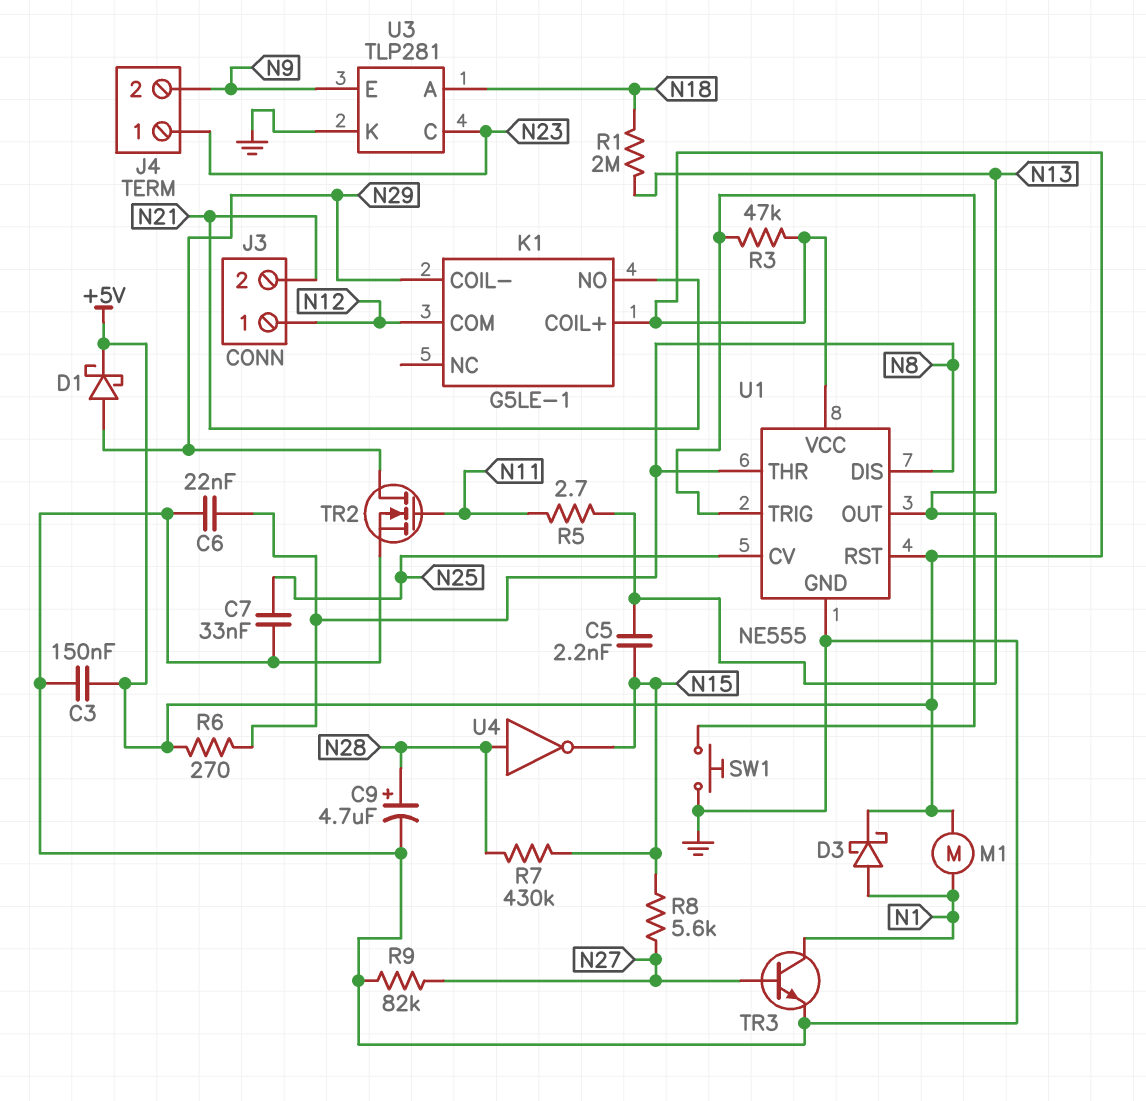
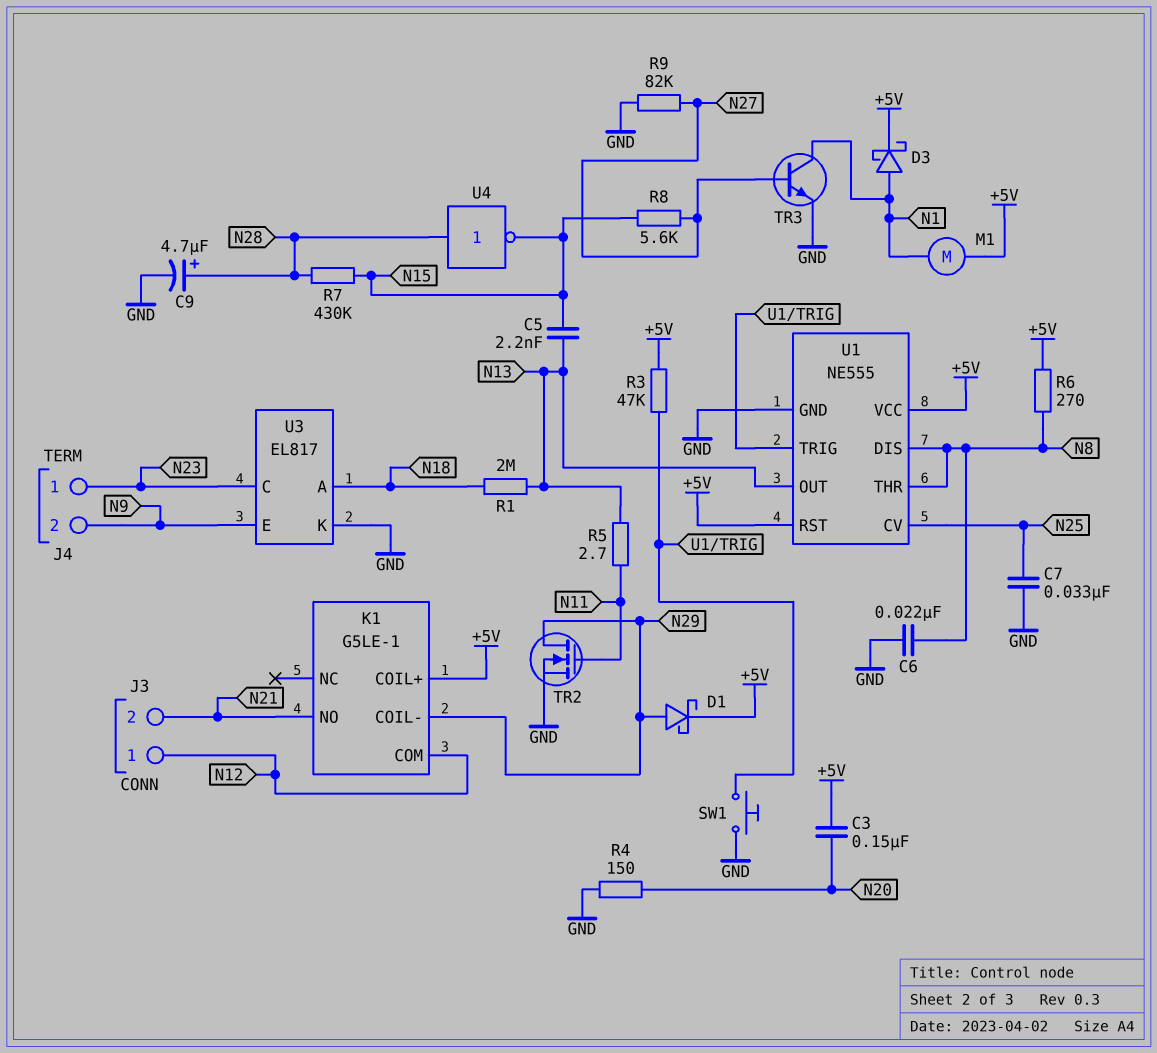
C3: 150nF (+5V, GND) -> 150nF (+5V, N20)
R4: none -> 150 (GND, N20)
U3: TLP281 -> EL817

